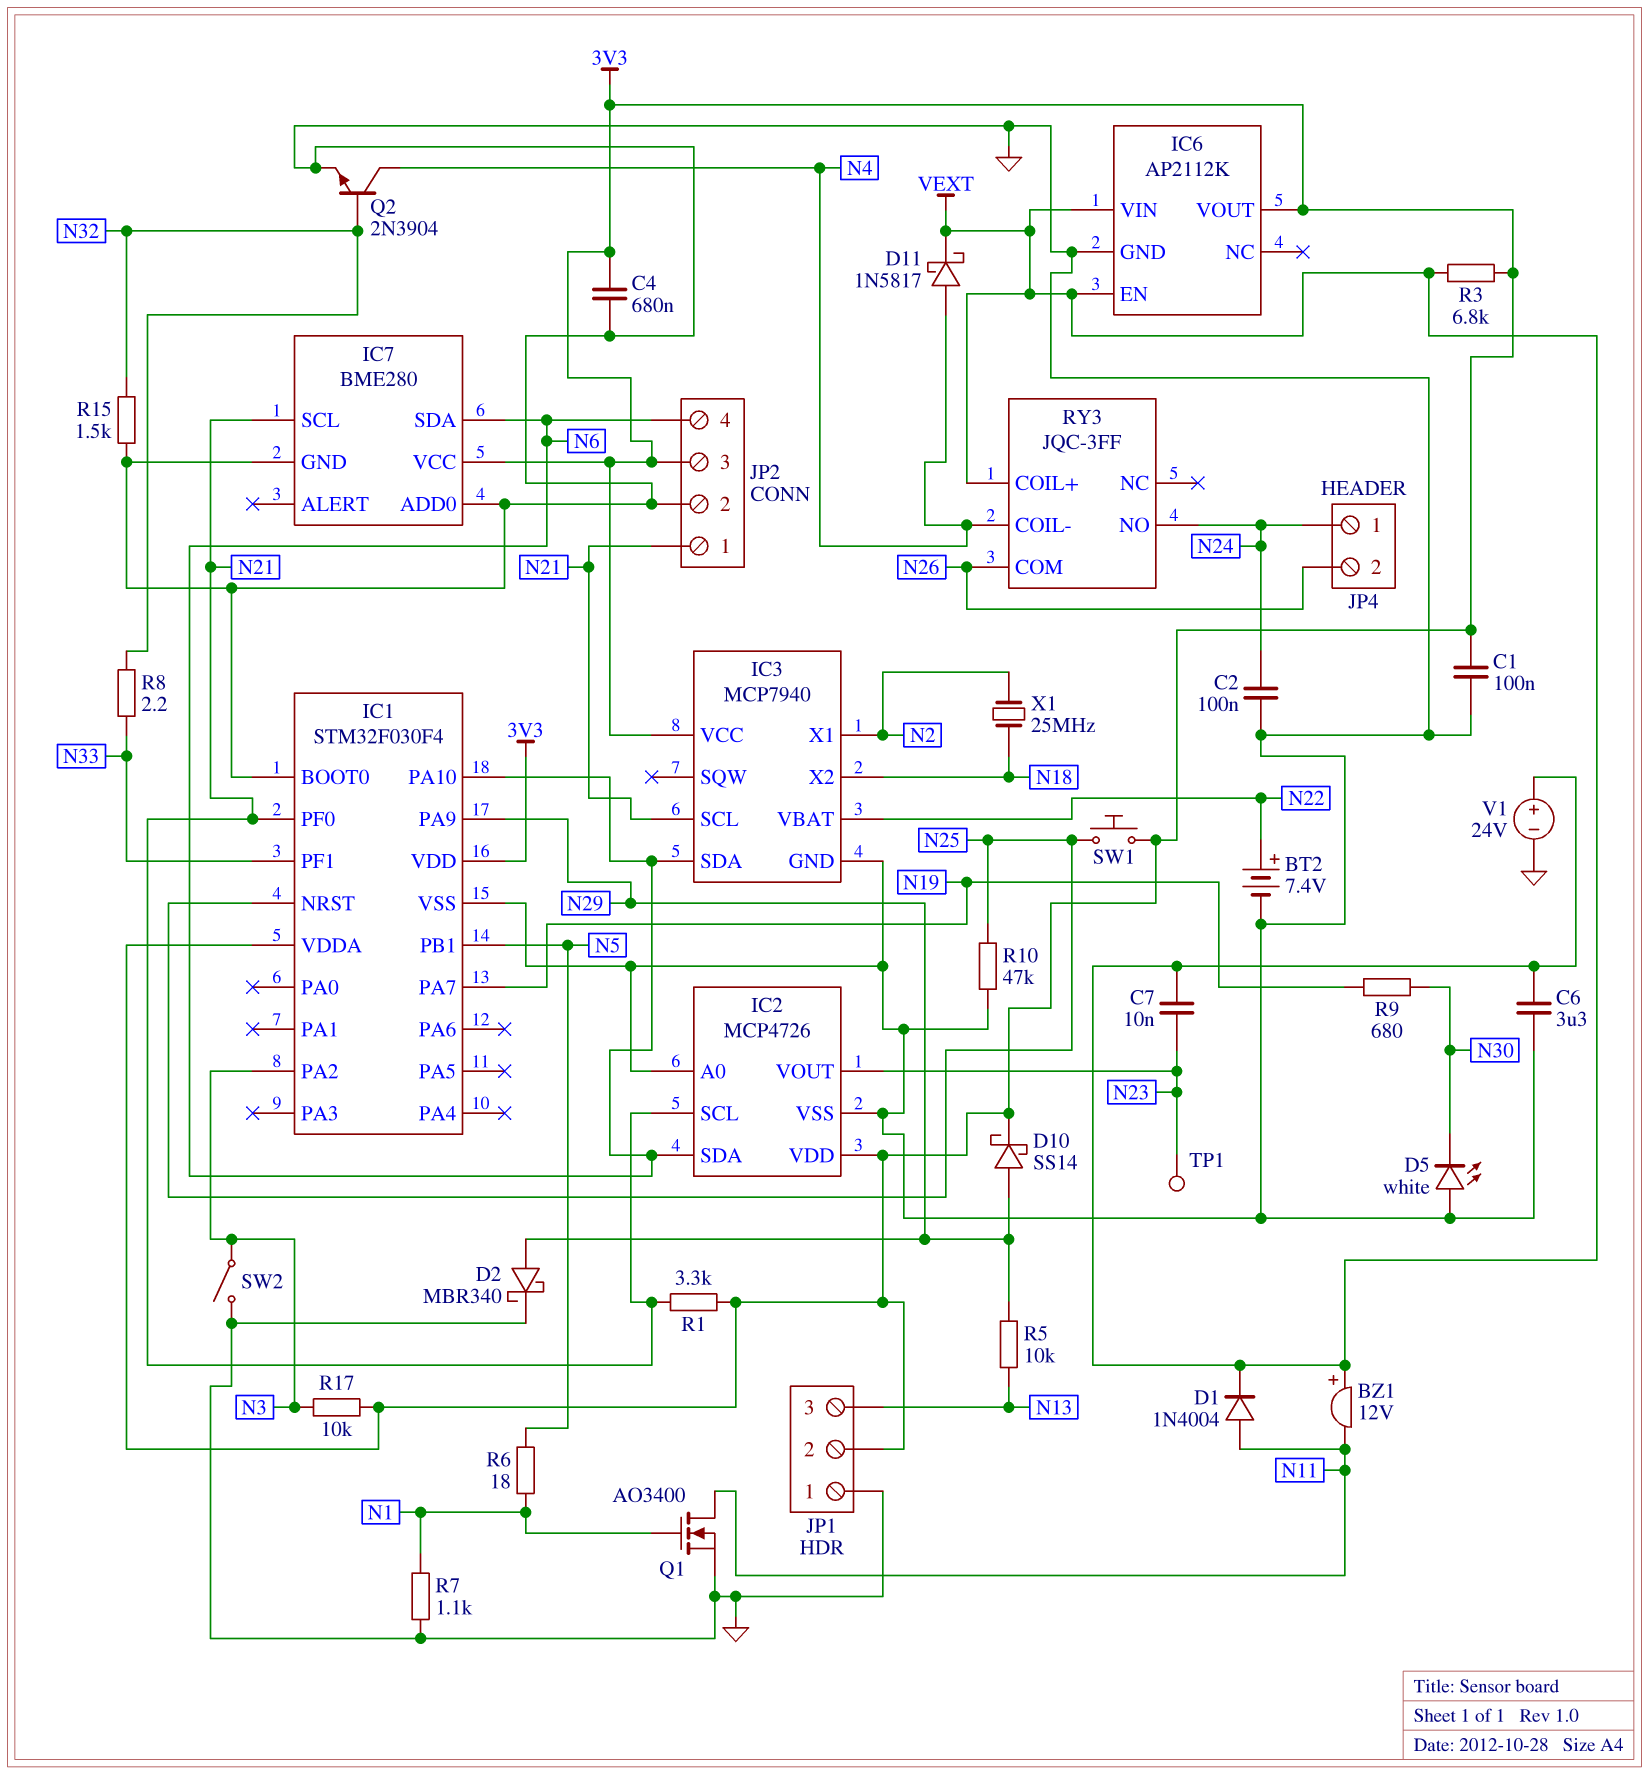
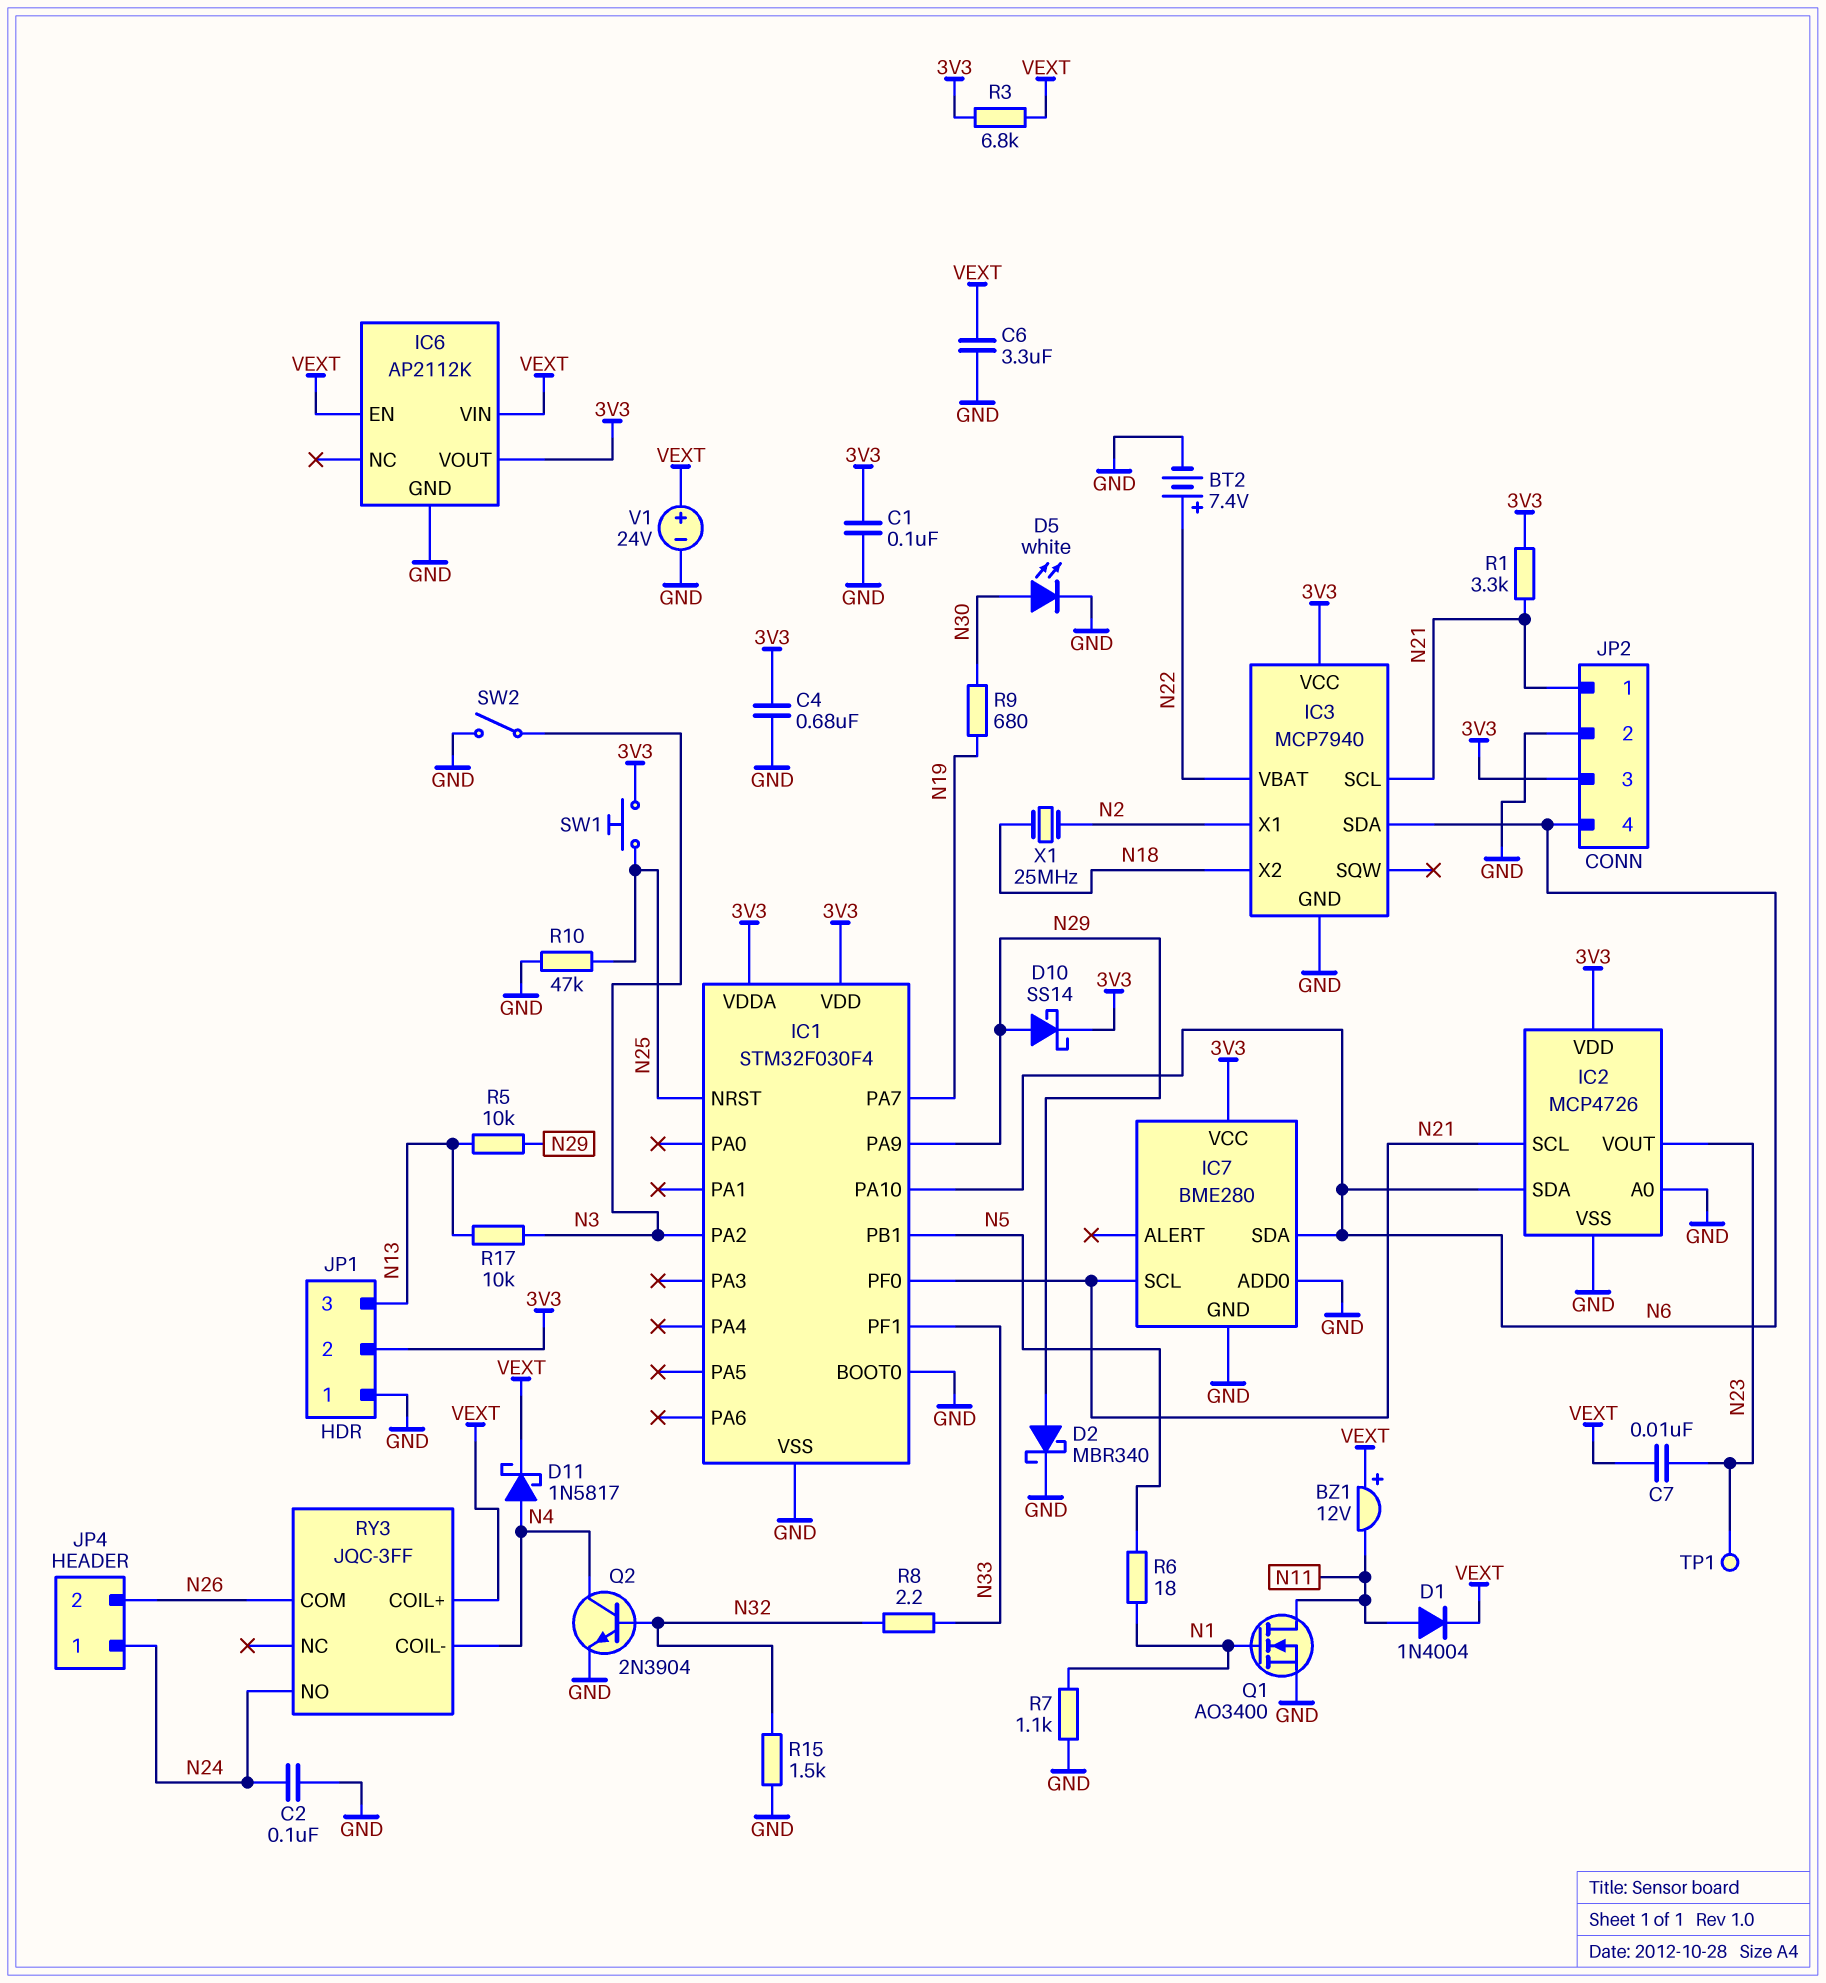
D5: LED white (A GND, K N30) -> LED white (A N30, K GND)
R17: 10k (3V3, N3) -> 10k (N3, N13)

